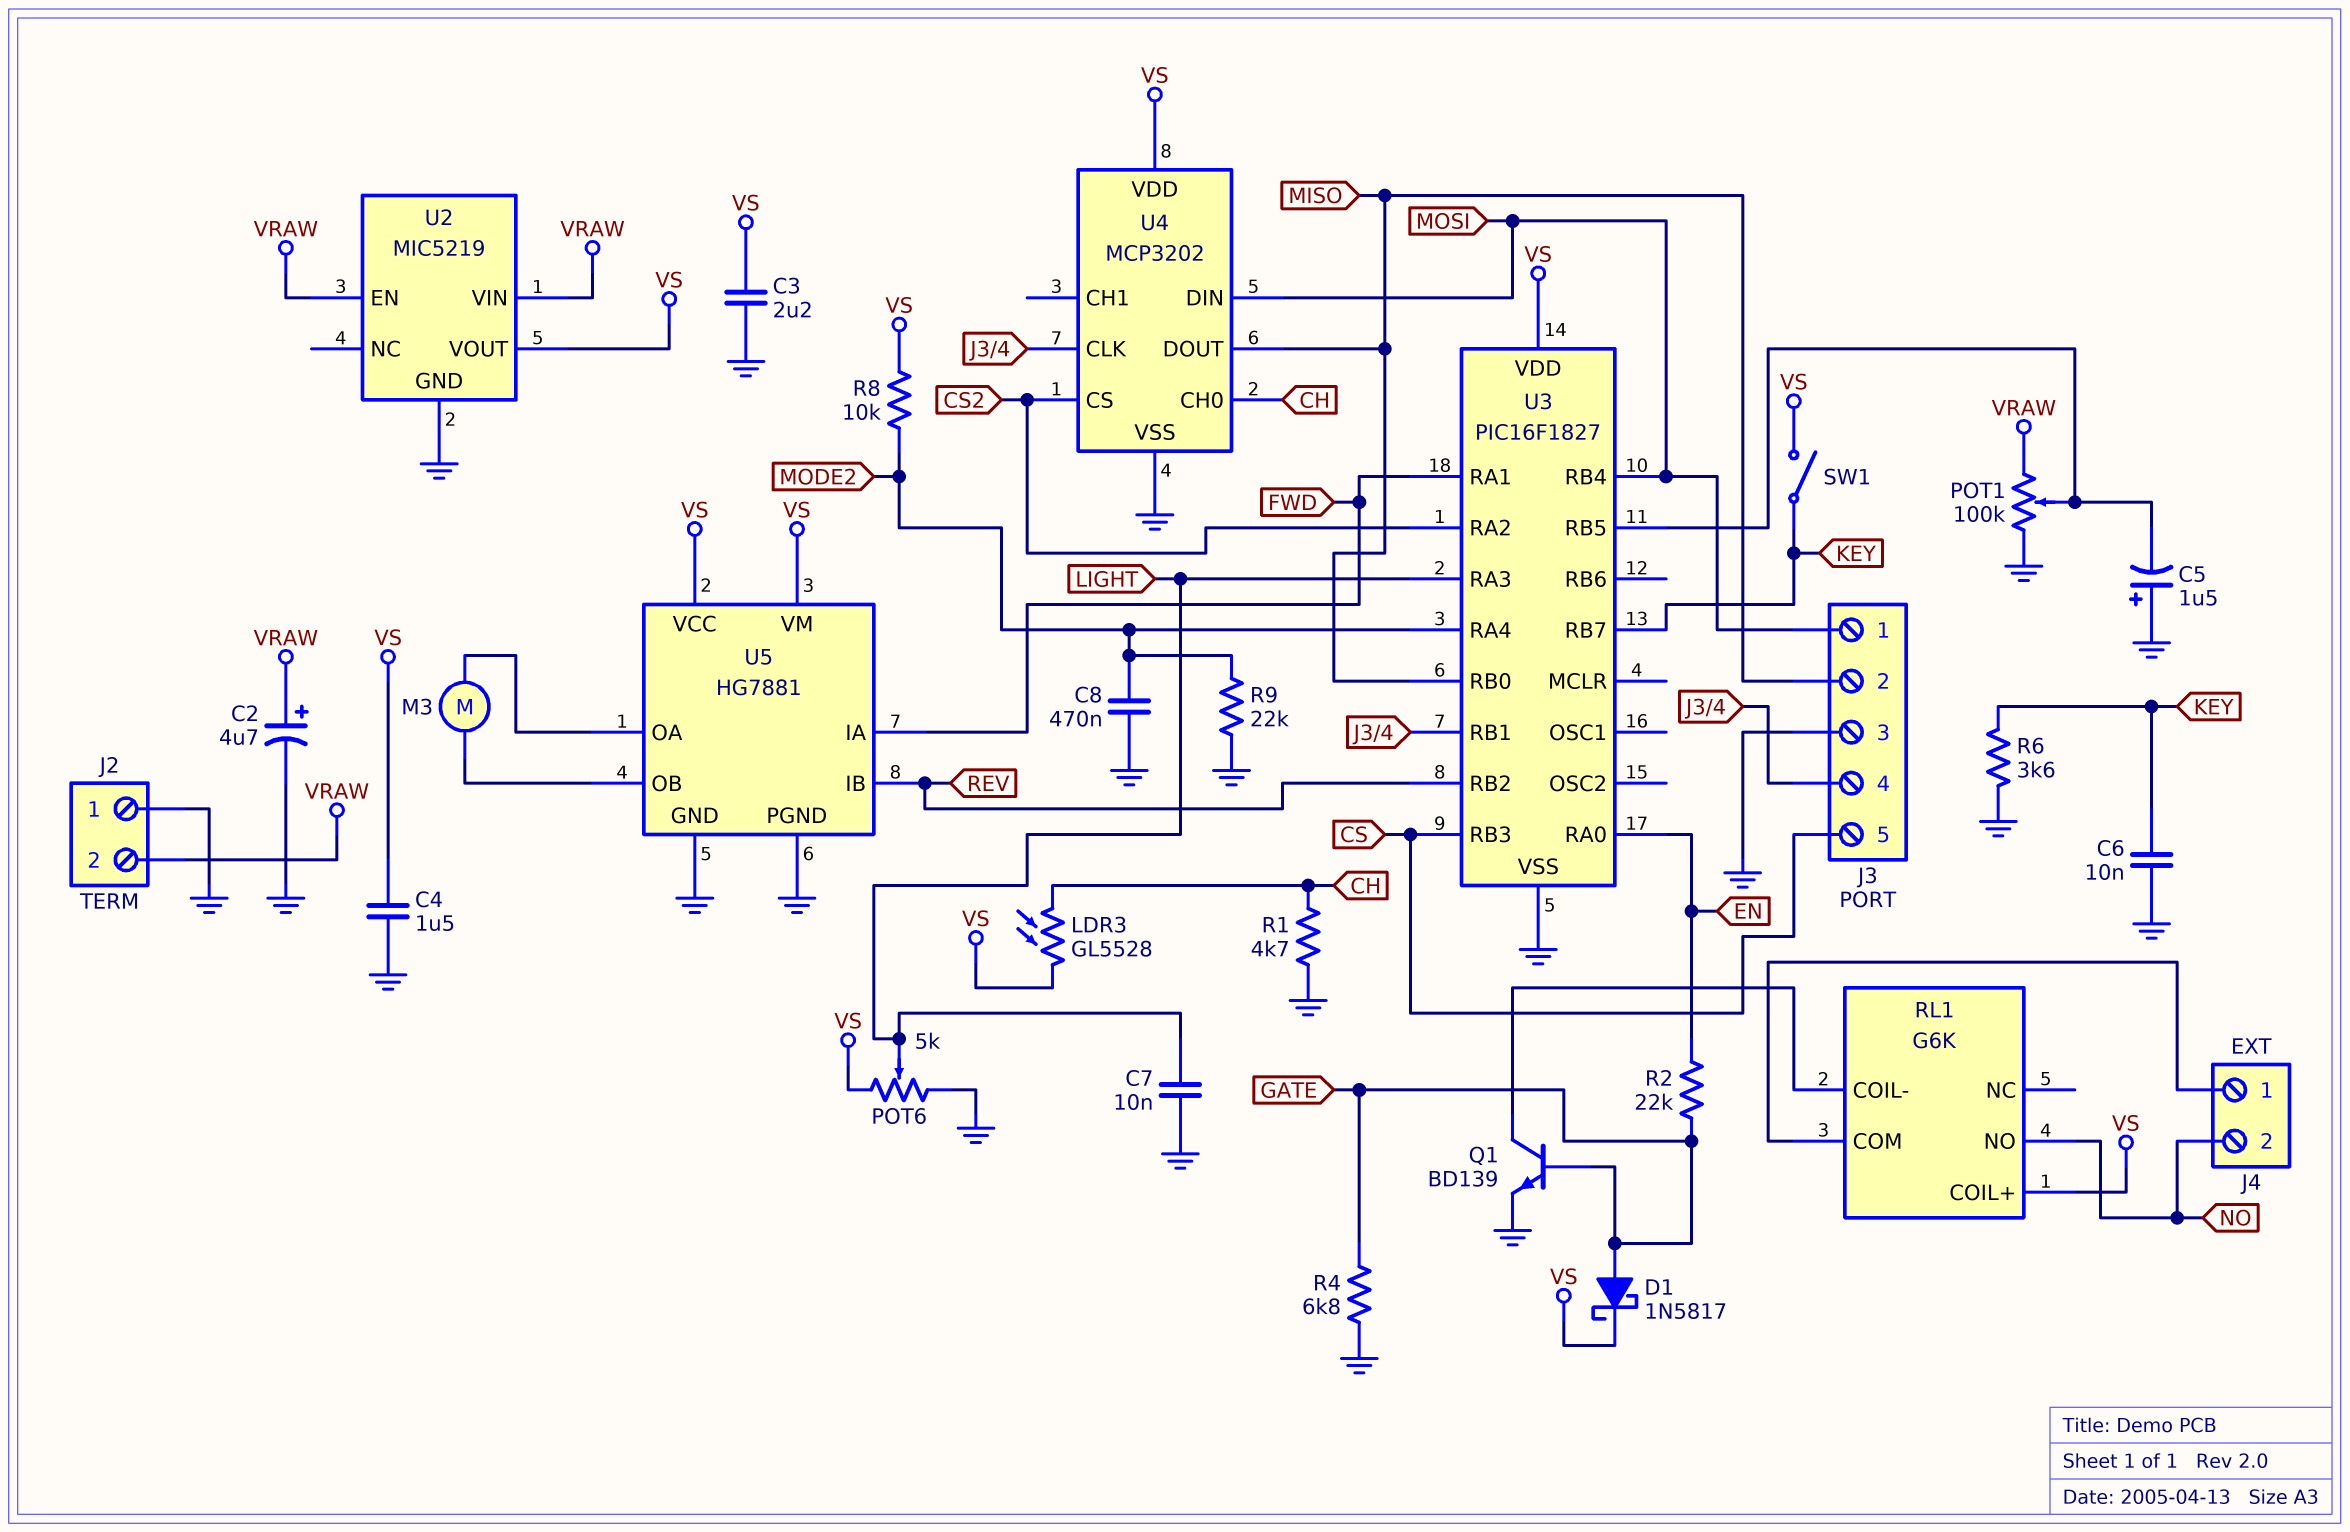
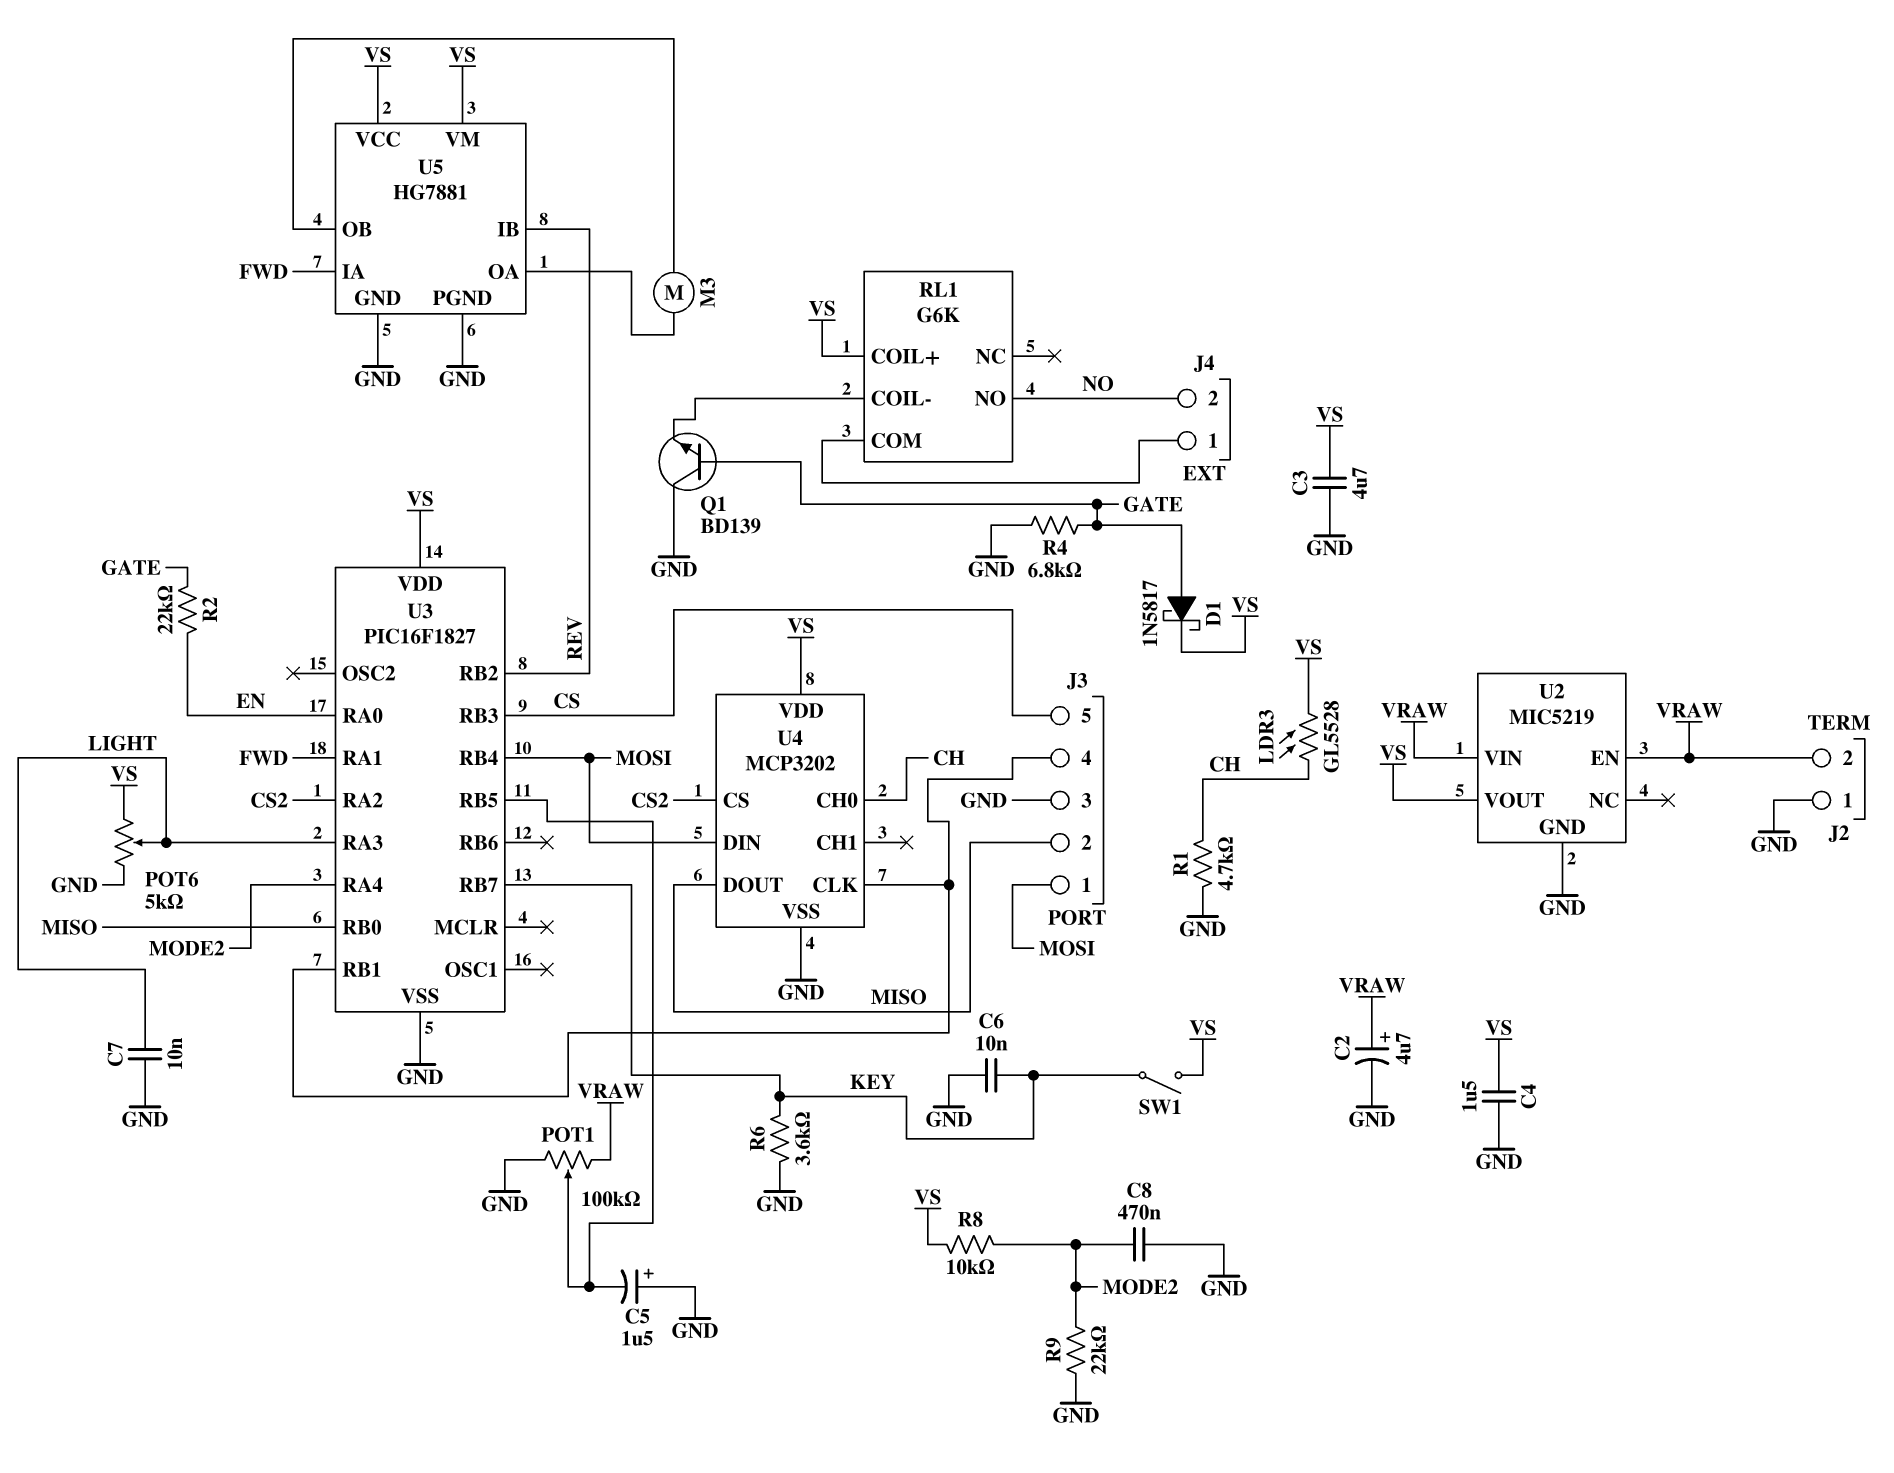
C3: 2.2uF (GND, VS) -> 4.7uF (GND, VS)
Q1: NPN BD139 (B GATE, C RL1/COIL-, E GND) -> NPN BD139 (B GATE, C GND, E RL1/COIL-)

